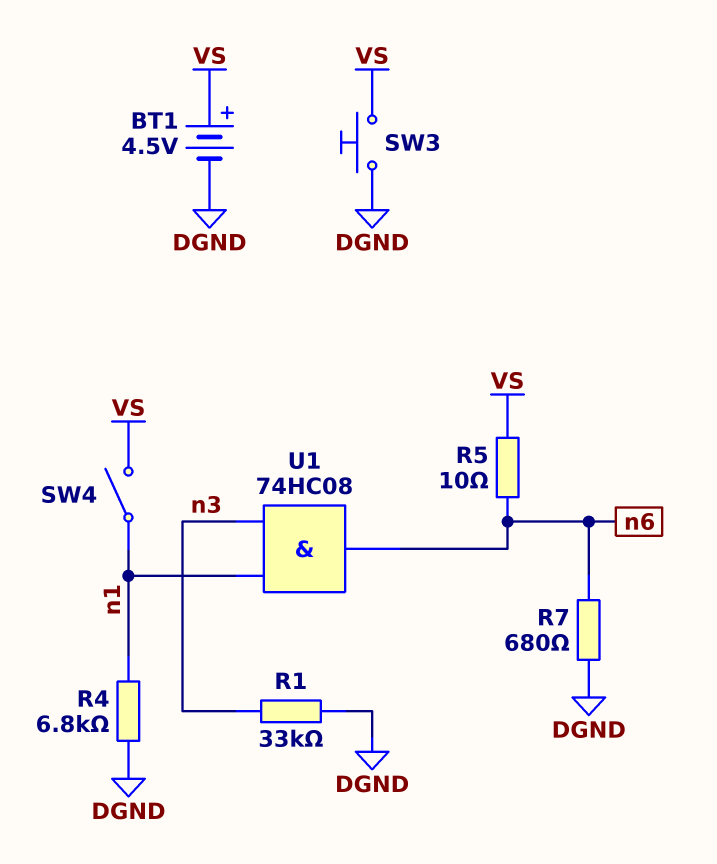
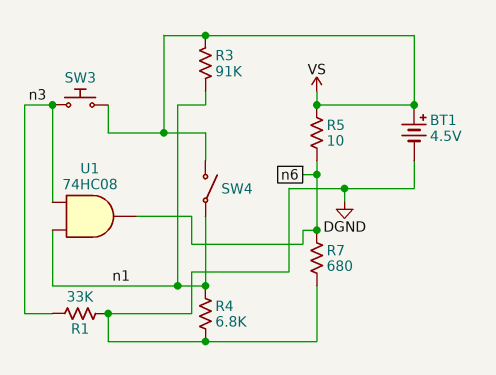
R3: none -> 91k (VS, n1)
SW3: button (DGND, VS) -> button (VS, n3)

